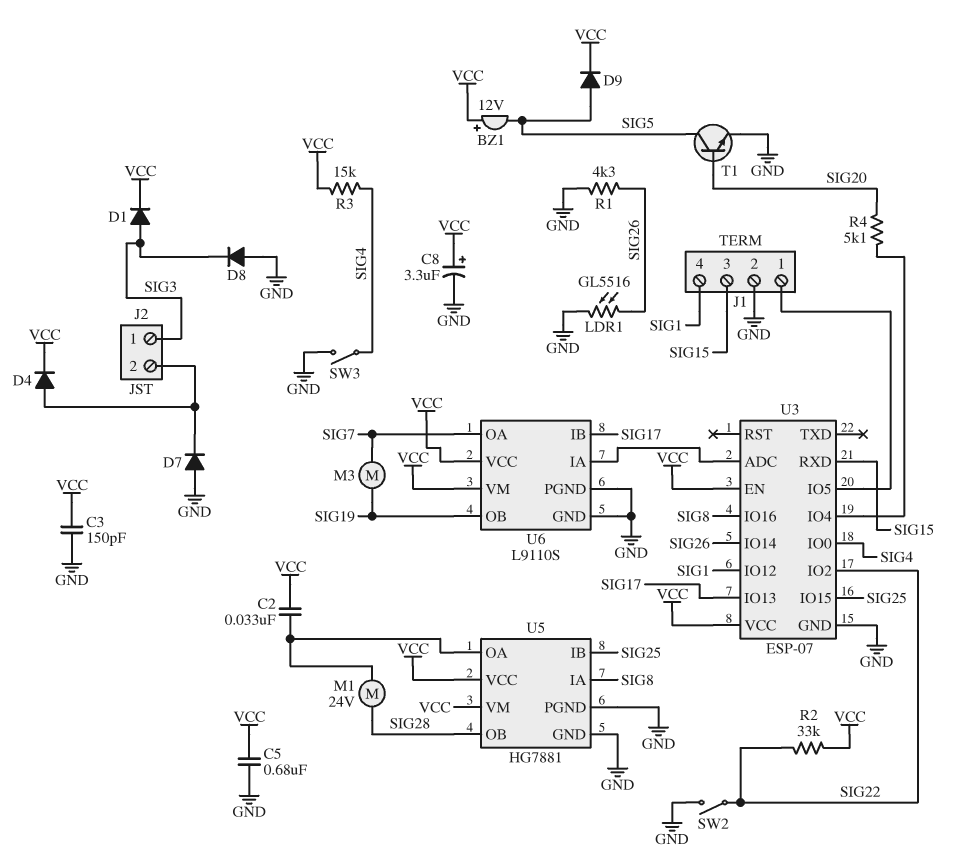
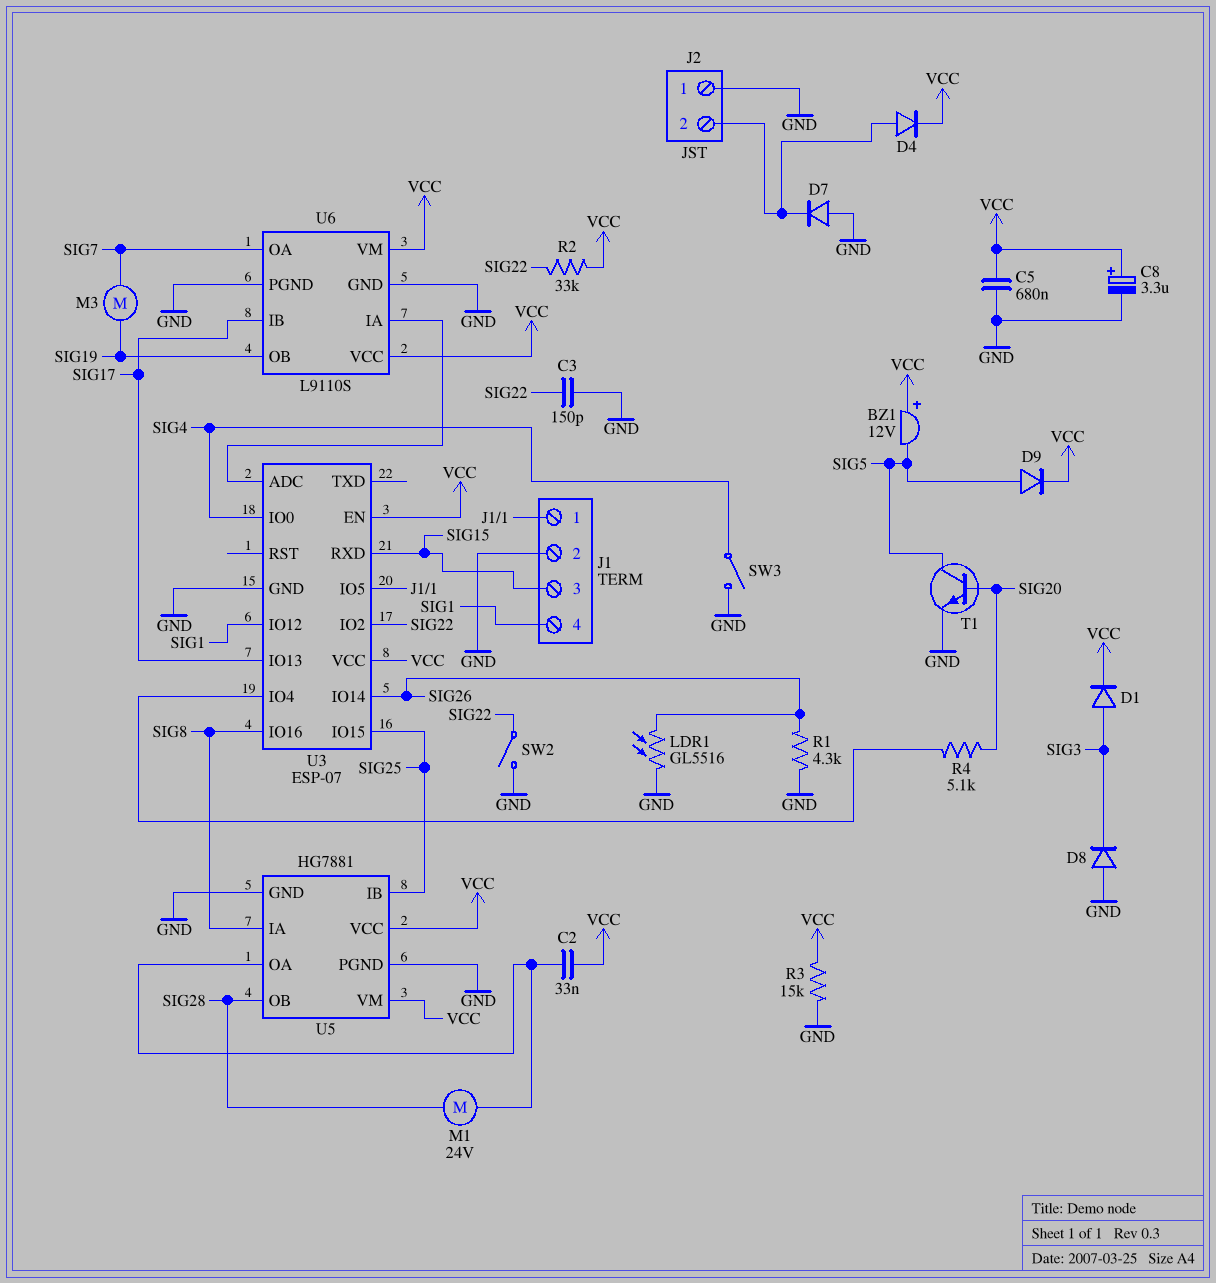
C3: 150pF (GND, VCC) -> 150pF (GND, SIG22)
J2 pin 1: SIG3 -> GND
R3: 15k (SIG4, VCC) -> 15k (GND, VCC)

